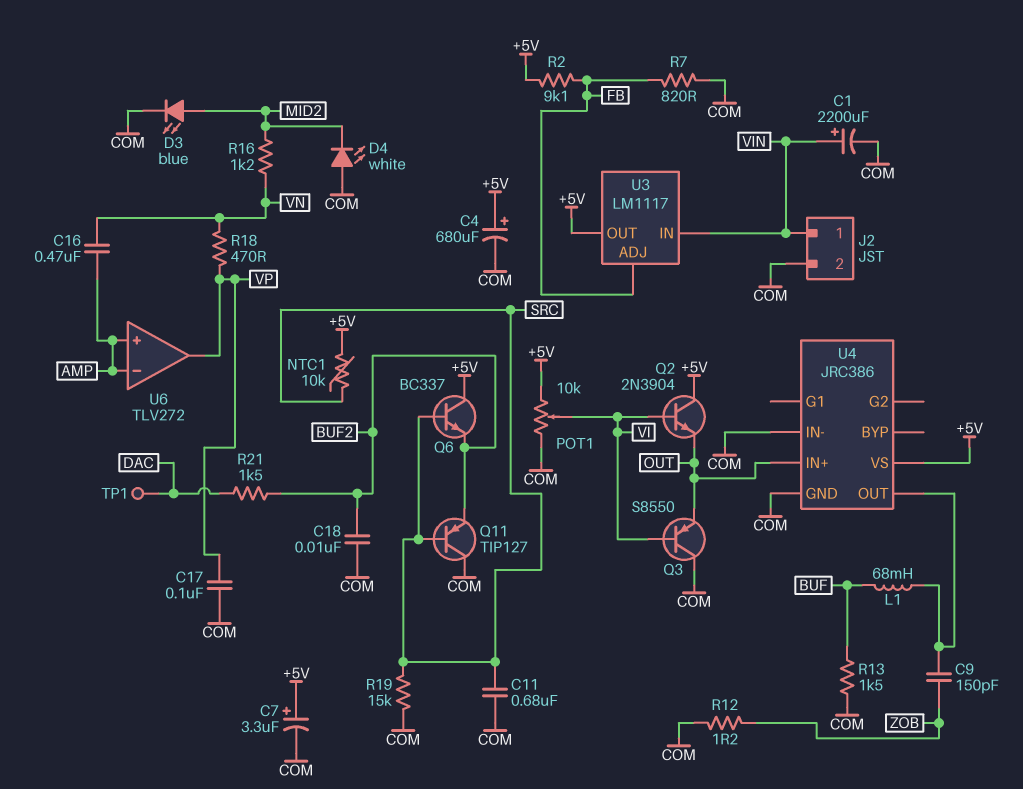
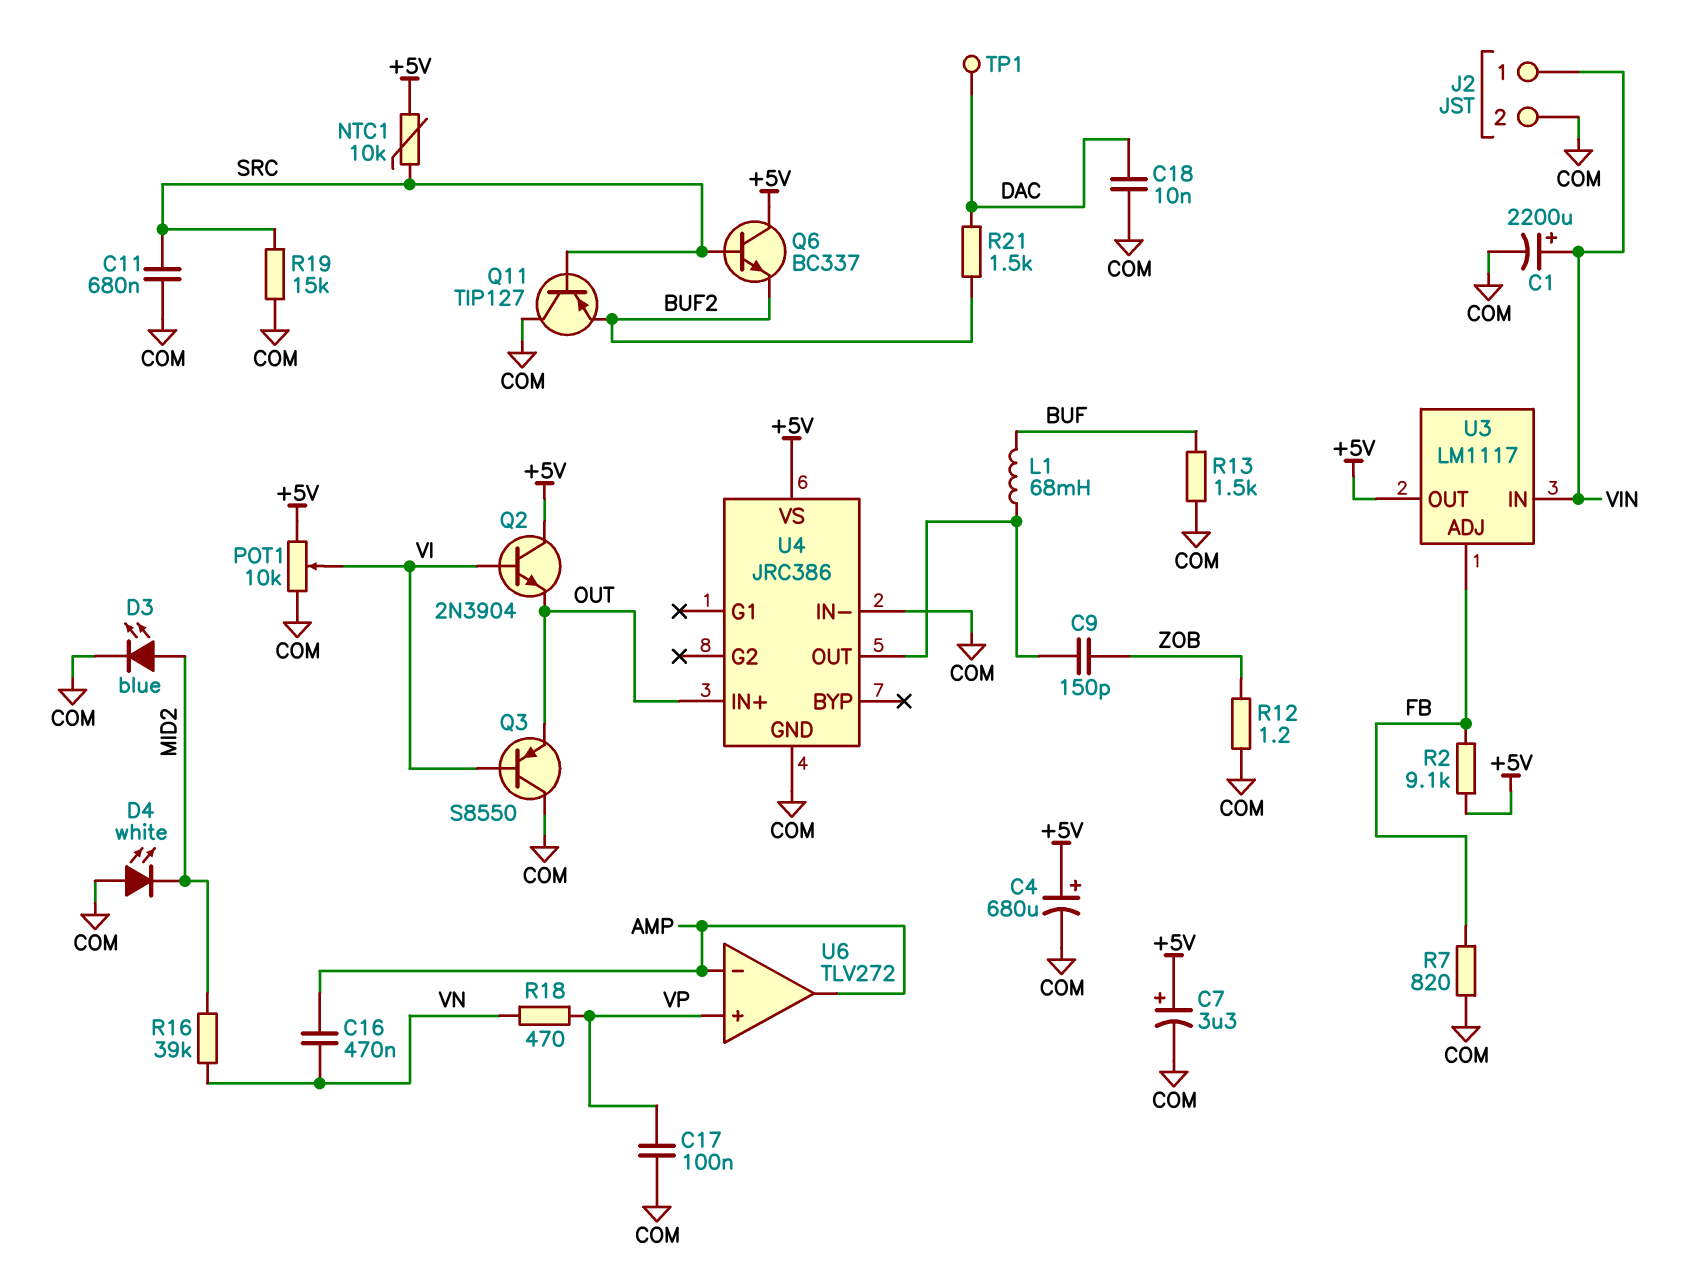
C18: 10nF (BUF2, COM) -> 10nF (COM, DAC)
R16: 1.2k (MID2, VN) -> 39k (MID2, VN)
U6 pin in+: AMP -> VP
U6 pin out: VP -> AMP

